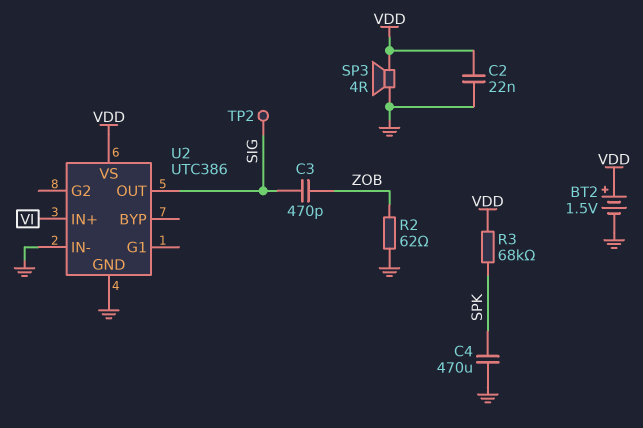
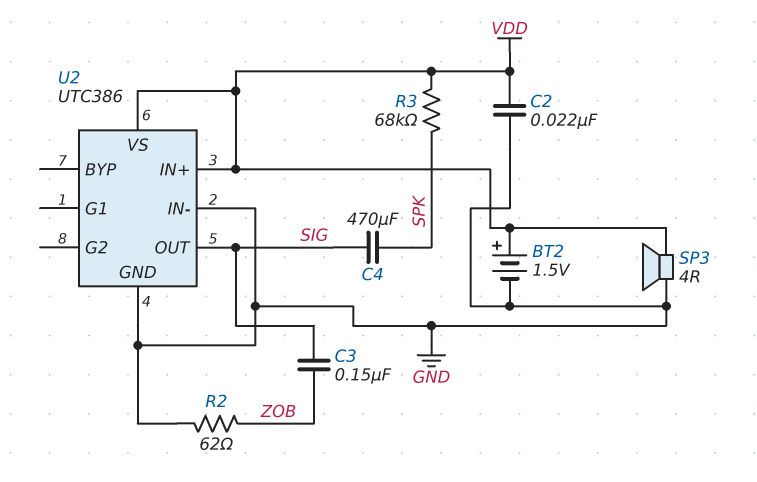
C3: 470pF (SIG, ZOB) -> 150nF (SIG, ZOB)
C4: 470uF (GND, SPK) -> 470uF (SIG, SPK)
TP2: test point (SIG) -> none
U2 pin IN+: VI -> VDD

